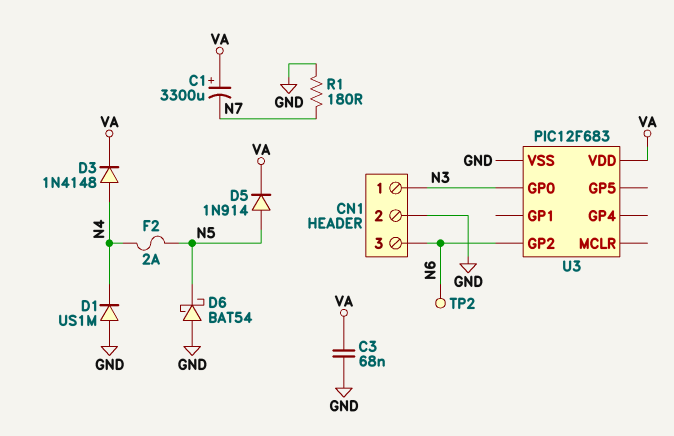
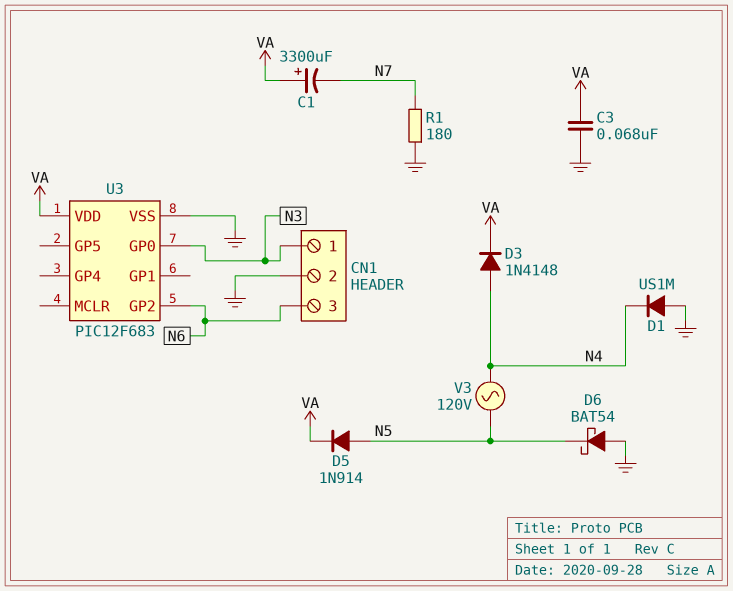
F2: 2A (N4, N5) -> none
TP2: test point (N6) -> none
V3: none -> AC 120V (N4, N5)

